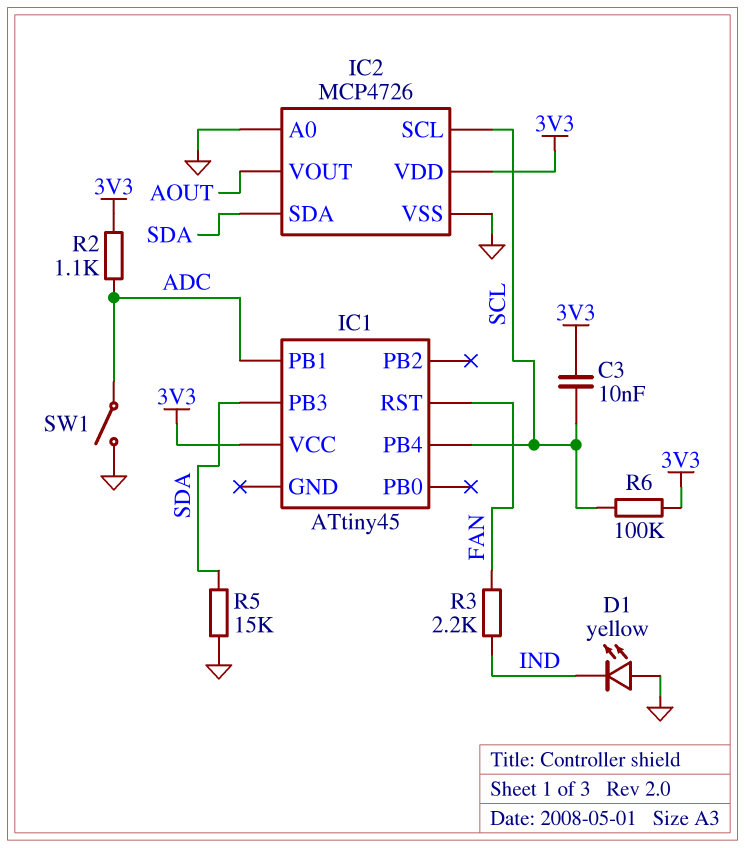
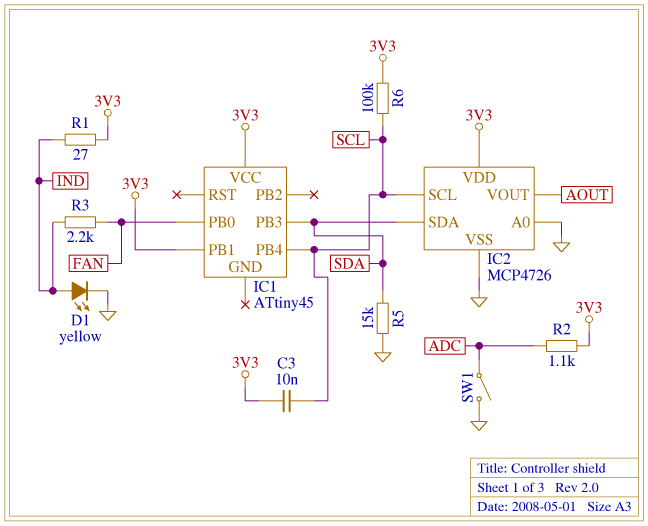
D1: LED yellow (A GND, K IND) -> LED yellow (A IND, K GND)
IC1 pin PB0: none -> FAN
IC1 pin PB1: ADC -> 3V3
IC1 pin RST: FAN -> none
R1: none -> 27 (3V3, IND)

